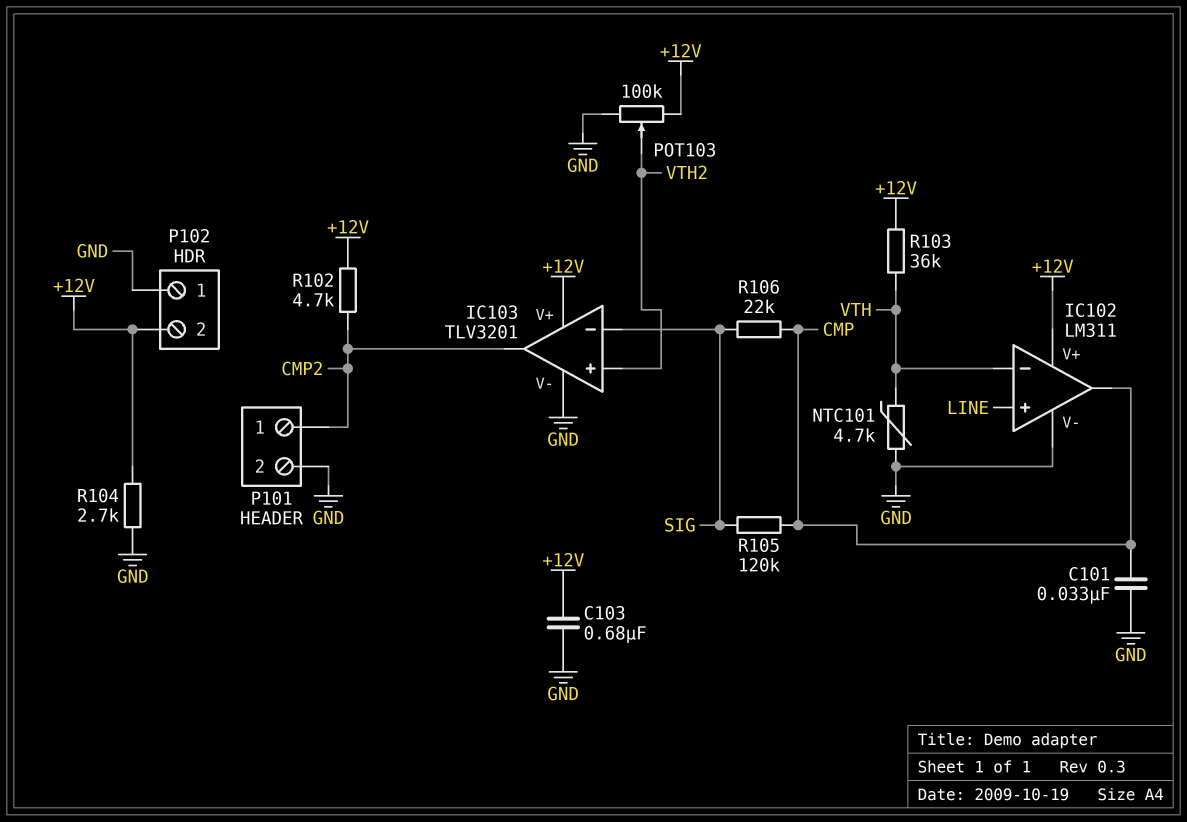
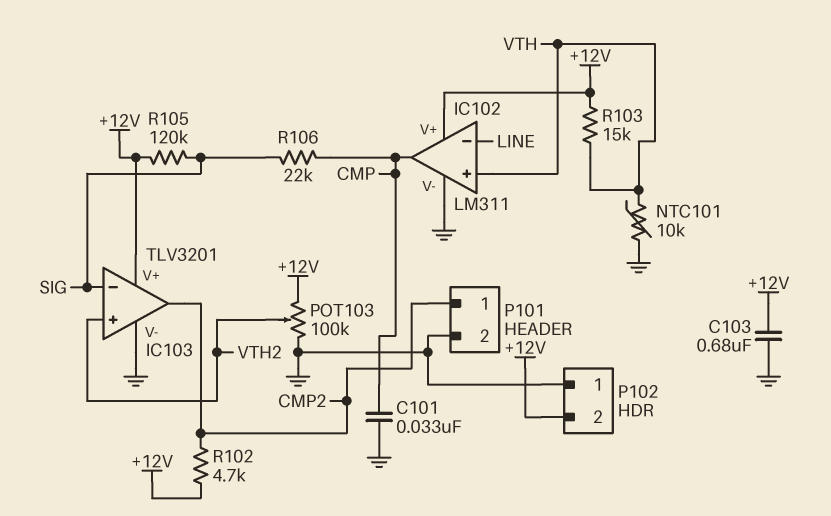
IC102 pin in+: LINE -> VTH
IC102 pin in-: VTH -> LINE
NTC101: 4.7k (GND, VTH) -> 10k (GND, VTH)
R103: 36k (+12V, VTH) -> 15k (+12V, VTH)
R104: 2.7k (+12V, GND) -> none
R105: 120k (CMP, SIG) -> 120k (+12V, SIG)

